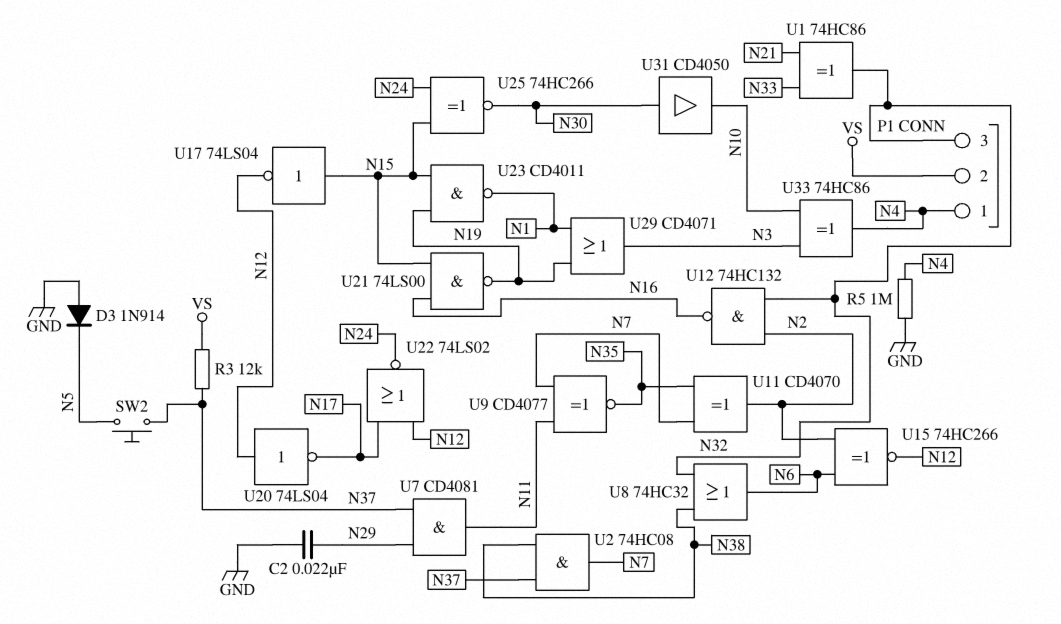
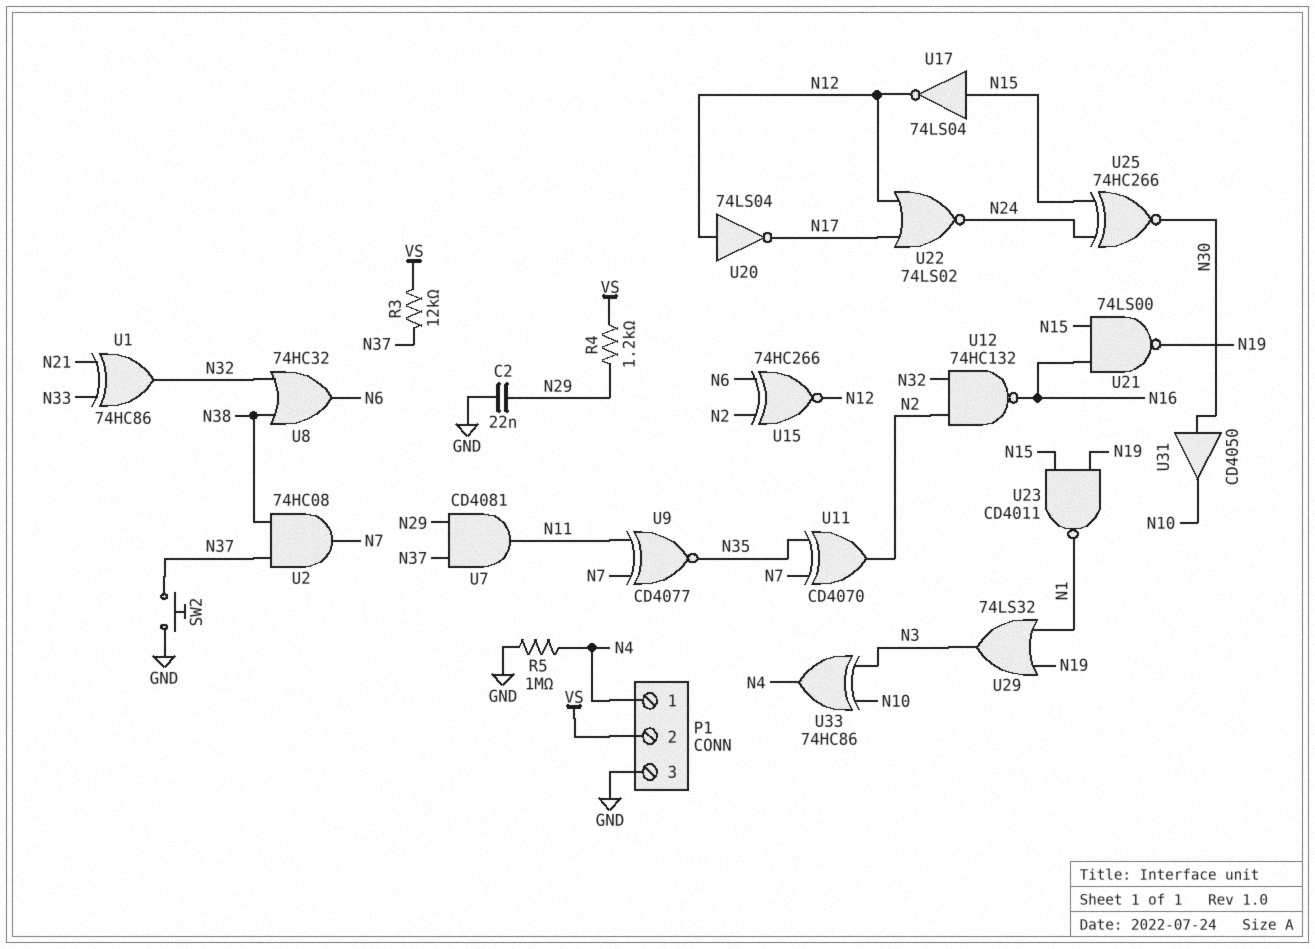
D3: diode 1N914 (A GND, K N5) -> none
P1 pin 3: N32 -> GND
R4: none -> 1.2k (N29, VS)
SW2: button (N5, N37) -> button (GND, N37)
U29: OR CD4071 (in N1, in N19, out N3) -> OR 74LS32 (in N1, in N19, out N3)

